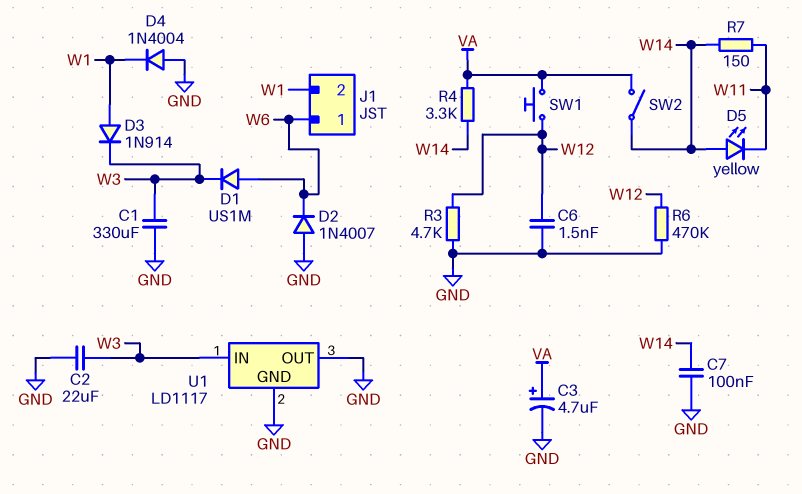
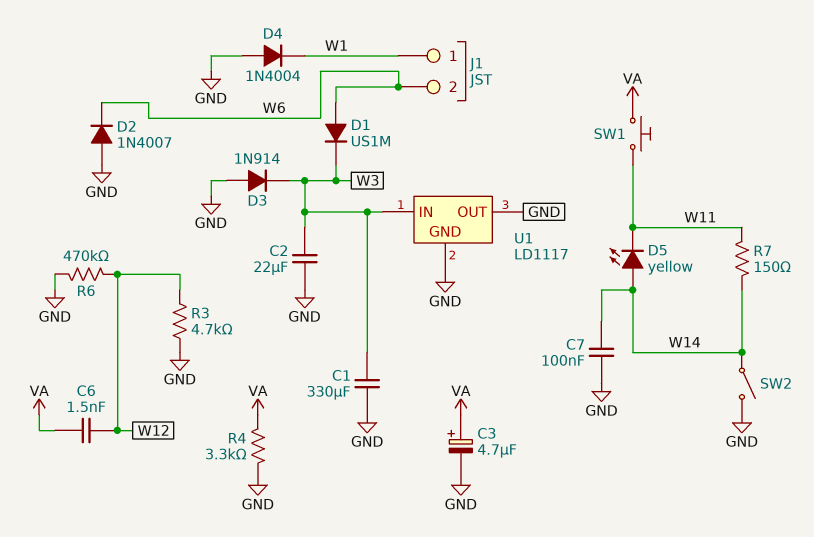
C6: 1.5nF (GND, W12) -> 1.5nF (VA, W12)
D3: diode 1N914 (A W1, K W3) -> diode 1N914 (A GND, K W3)
J1 pin 1: W6 -> W1
J1 pin 2: W1 -> W6
R4: 3.3k (VA, W14) -> 3.3k (GND, VA)
SW1: button (VA, W12) -> button (VA, W11)
SW2: switch (VA, W14) -> switch (GND, W14)

